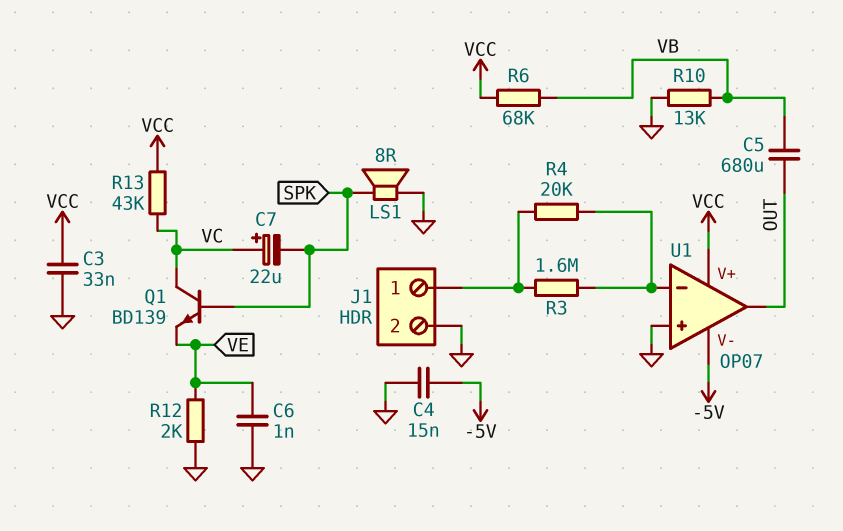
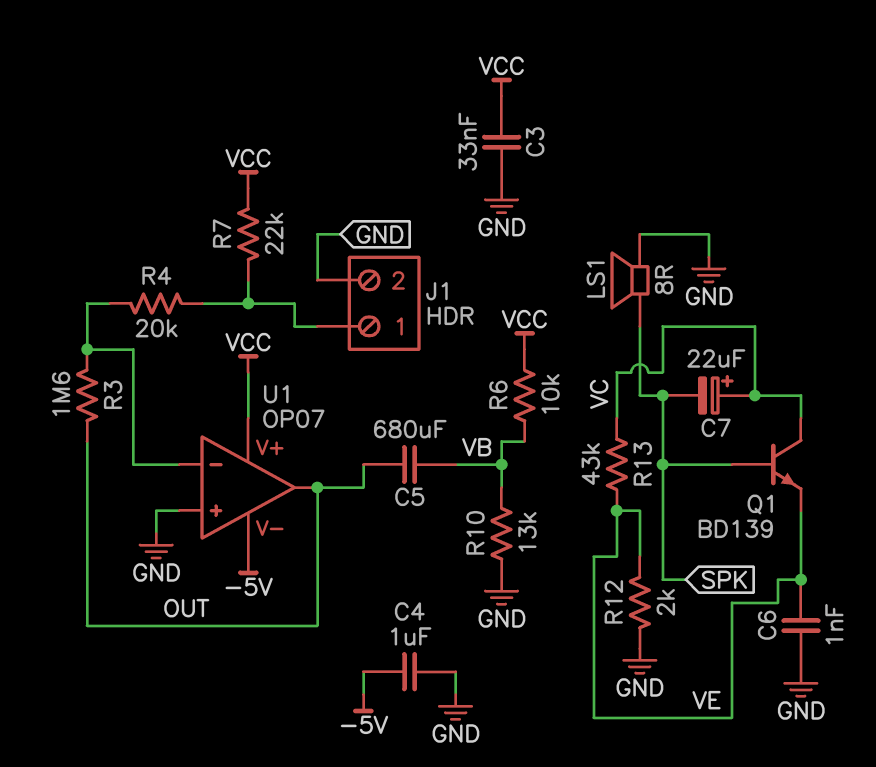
C4: 15nF (-5V, GND) -> 1uF (-5V, GND)
R3: 1.6M (J1/1, U1/in-) -> 1.6M (OUT, U1/in-)
R6: 68k (VB, VCC) -> 10k (VB, VCC)
R7: none -> 22k (J1/1, VCC)
R13: 43k (VC, VCC) -> 43k (VC, VE)

